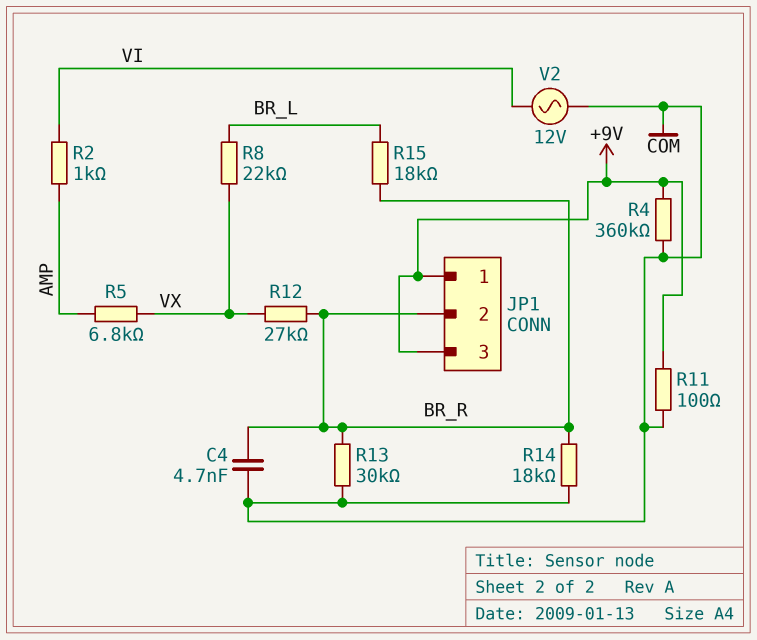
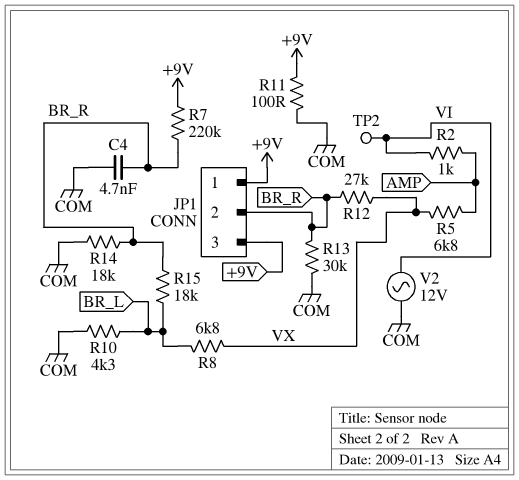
R4: 360k (+9V, COM) -> none
R7: none -> 220k (+9V, BR_R)
R8: 22k (BR_L, VX) -> 6.8k (BR_L, VX)
R10: none -> 4.3k (BR_L, COM)
TP2: none -> test point (VI)

